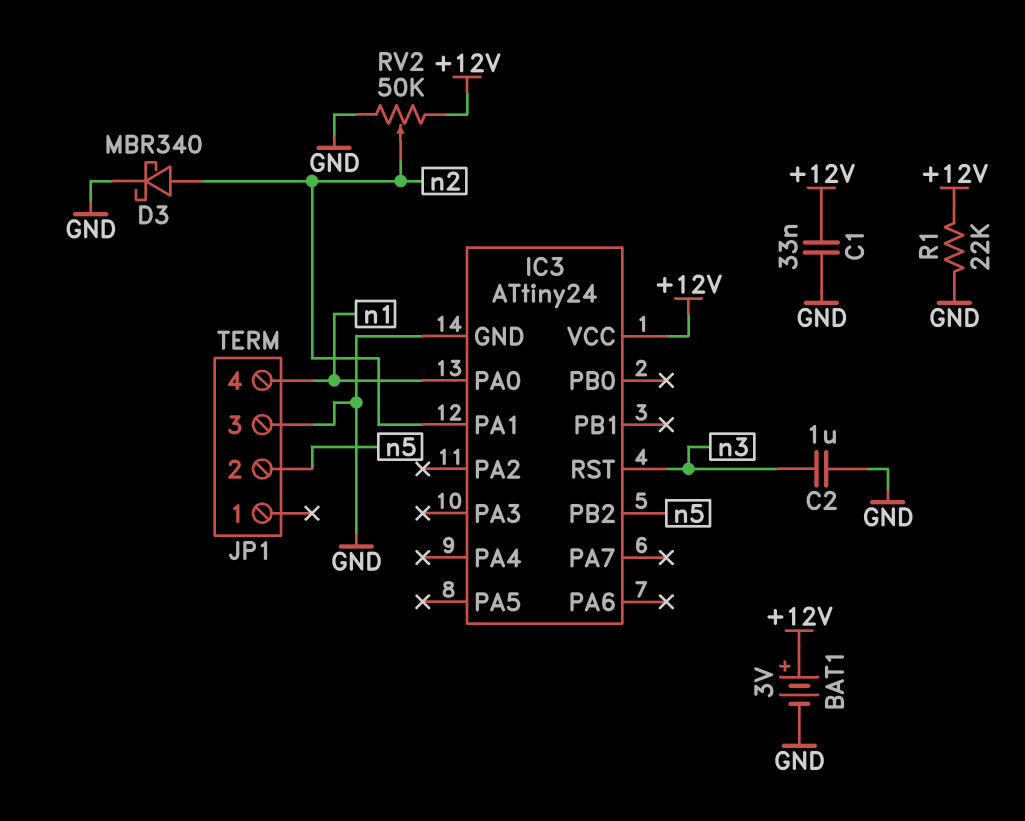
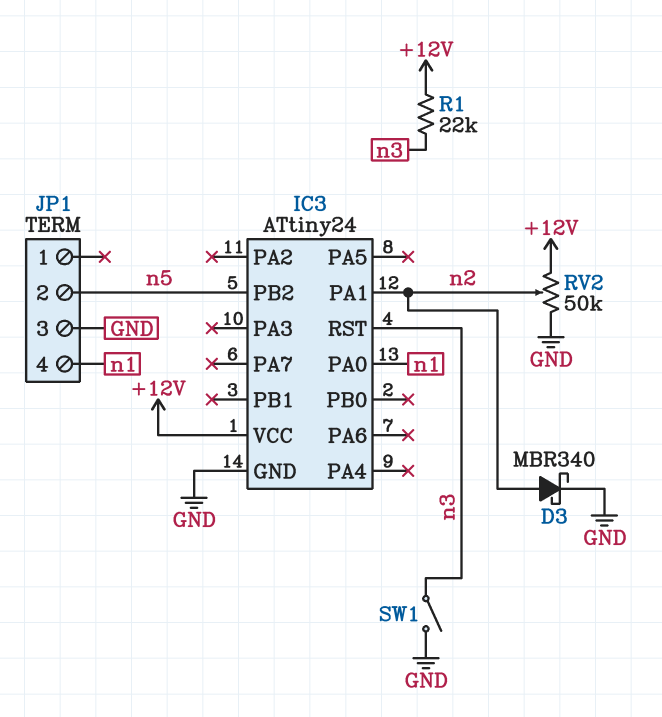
BAT1: 3V (plus +12V, minus GND) -> none
C1: 33nF (+12V, GND) -> none
C2: 1uF (GND, n3) -> none
R1: 22k (+12V, GND) -> 22k (+12V, n3)
SW1: none -> switch (GND, n3)

